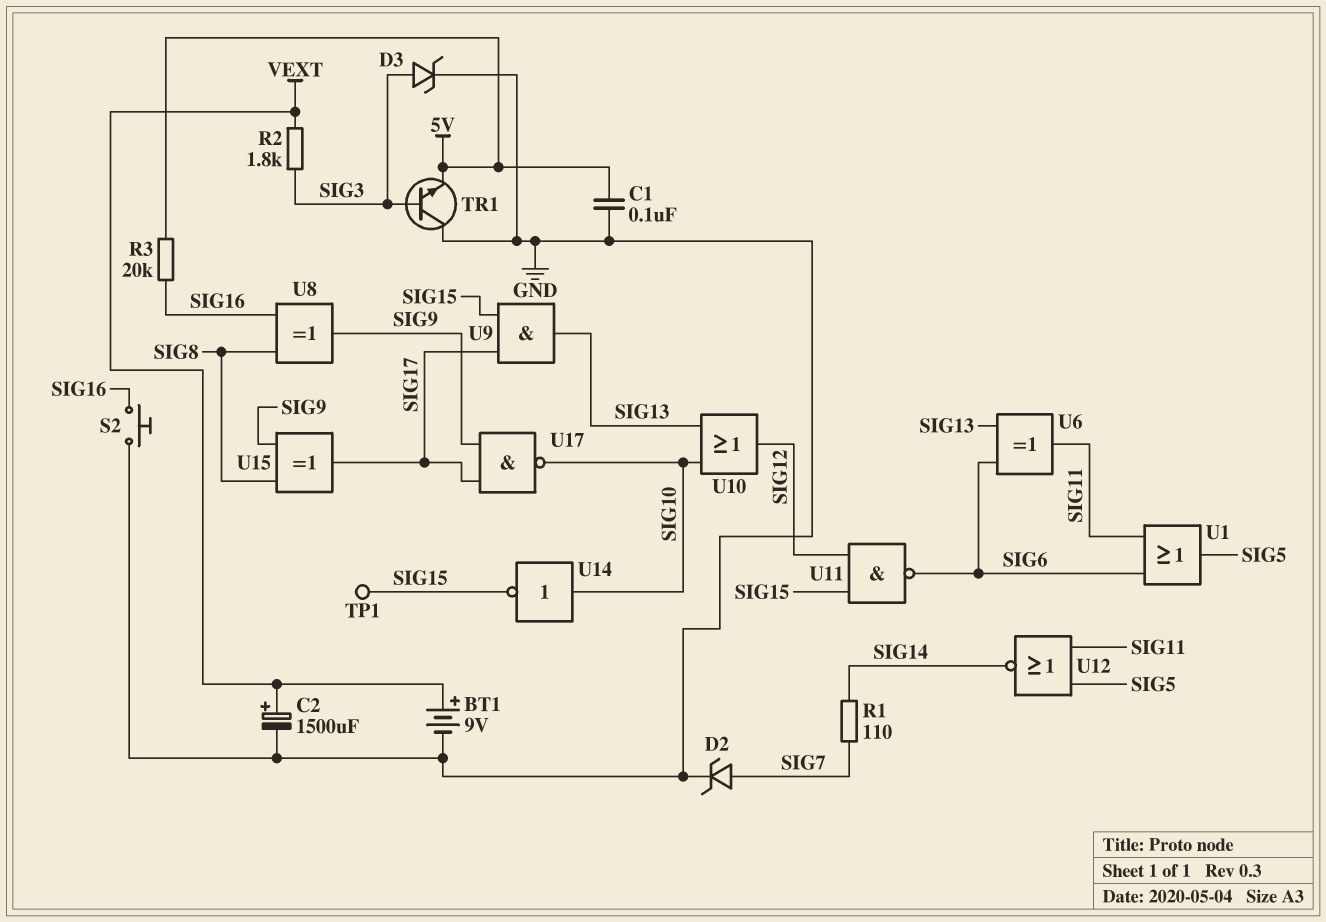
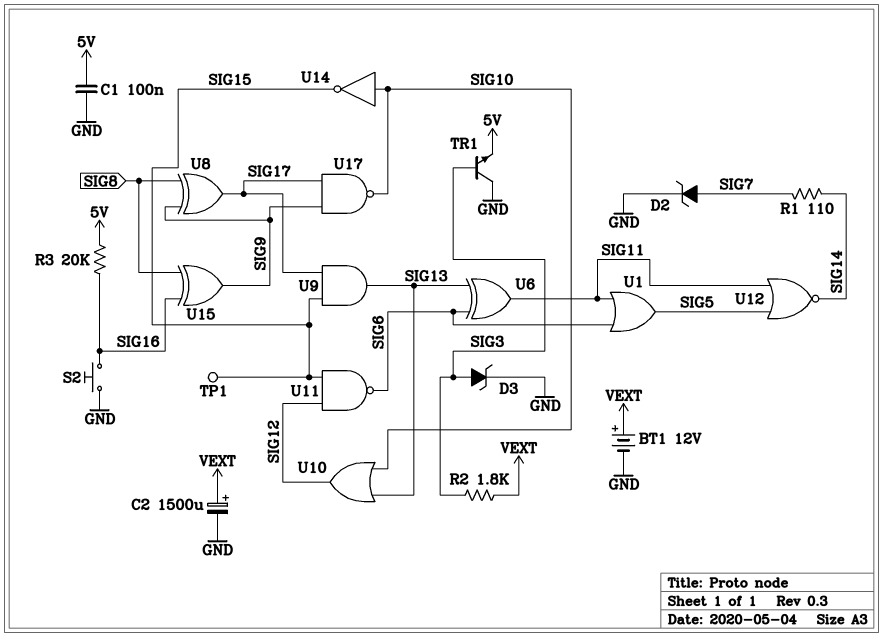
BT1: 9V (plus VEXT, minus GND) -> 12V (plus VEXT, minus GND)
U8: XOR (in SIG8, in SIG16, out SIG9) -> XOR (in SIG8, in SIG9, out SIG17)
U15: XOR (in SIG8, in SIG9, out SIG17) -> XOR (in SIG8, in SIG16, out SIG9)

